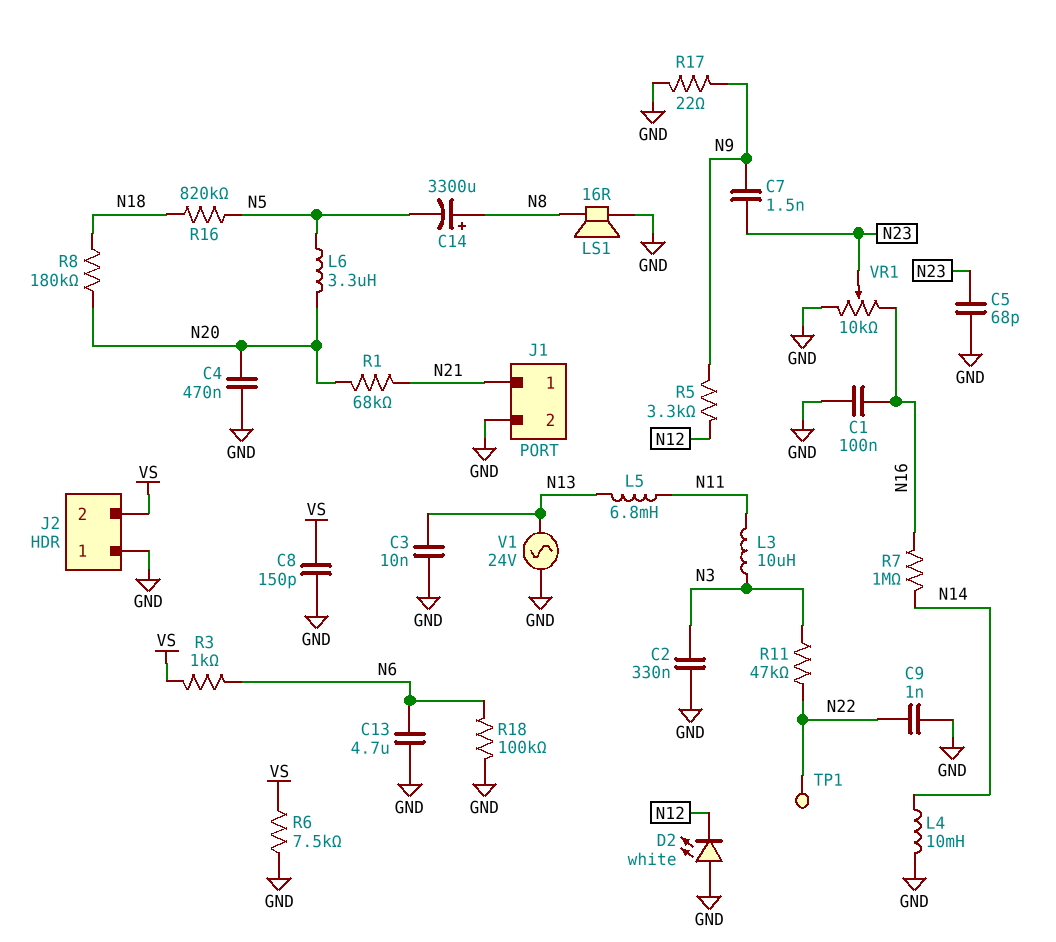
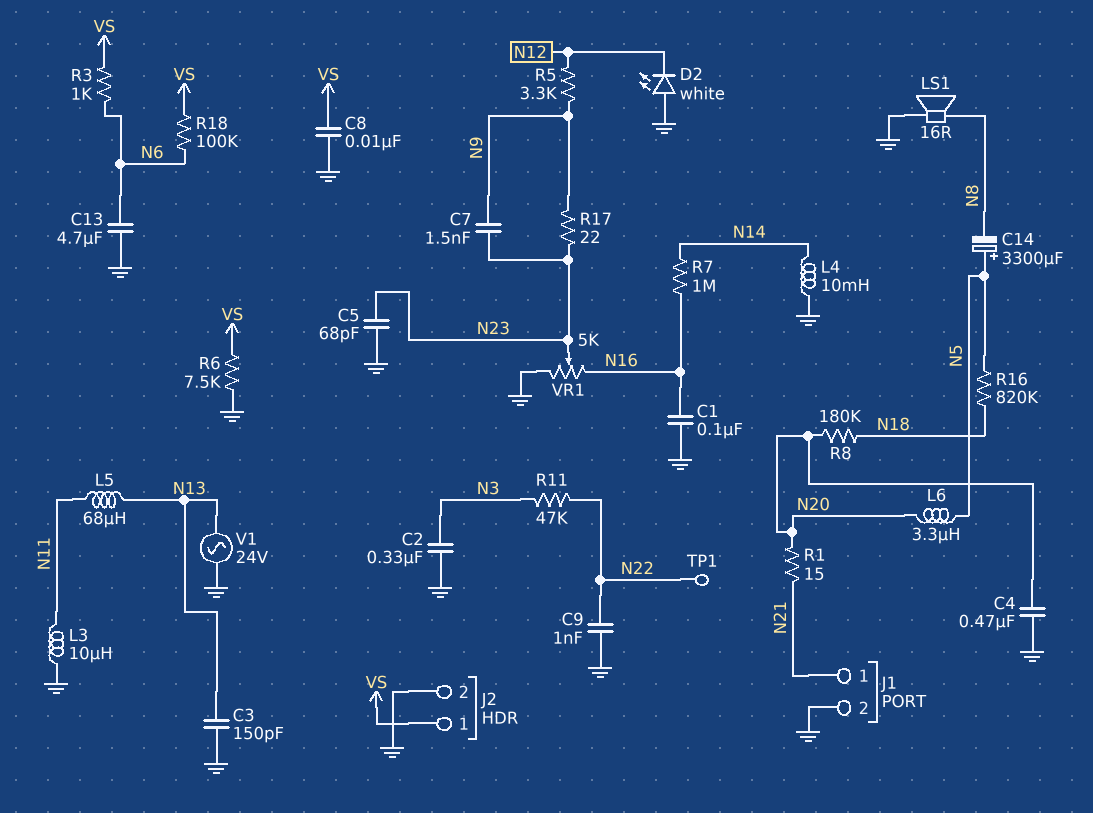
C3: 10nF (GND, N13) -> 150pF (GND, N13)
C8: 150pF (GND, VS) -> 10nF (GND, VS)
C14: 3300uF (plus N8, minus N5) -> 3300uF (plus N5, minus N8)
J2 pin 1: GND -> VS
J2 pin 2: VS -> GND
L3: 10uH (N3, N11) -> 10uH (GND, N11)
L5: 6.8mH (N11, N13) -> 68uH (N11, N13)
R1: 68k (N20, N21) -> 15 (N20, N21)
R17: 22 (GND, N9) -> 22 (N9, N23)
R18: 100k (GND, N6) -> 100k (N6, VS)
VR1: 10k (GND, N16, wiper N23) -> 5k (GND, N16, wiper N23)

